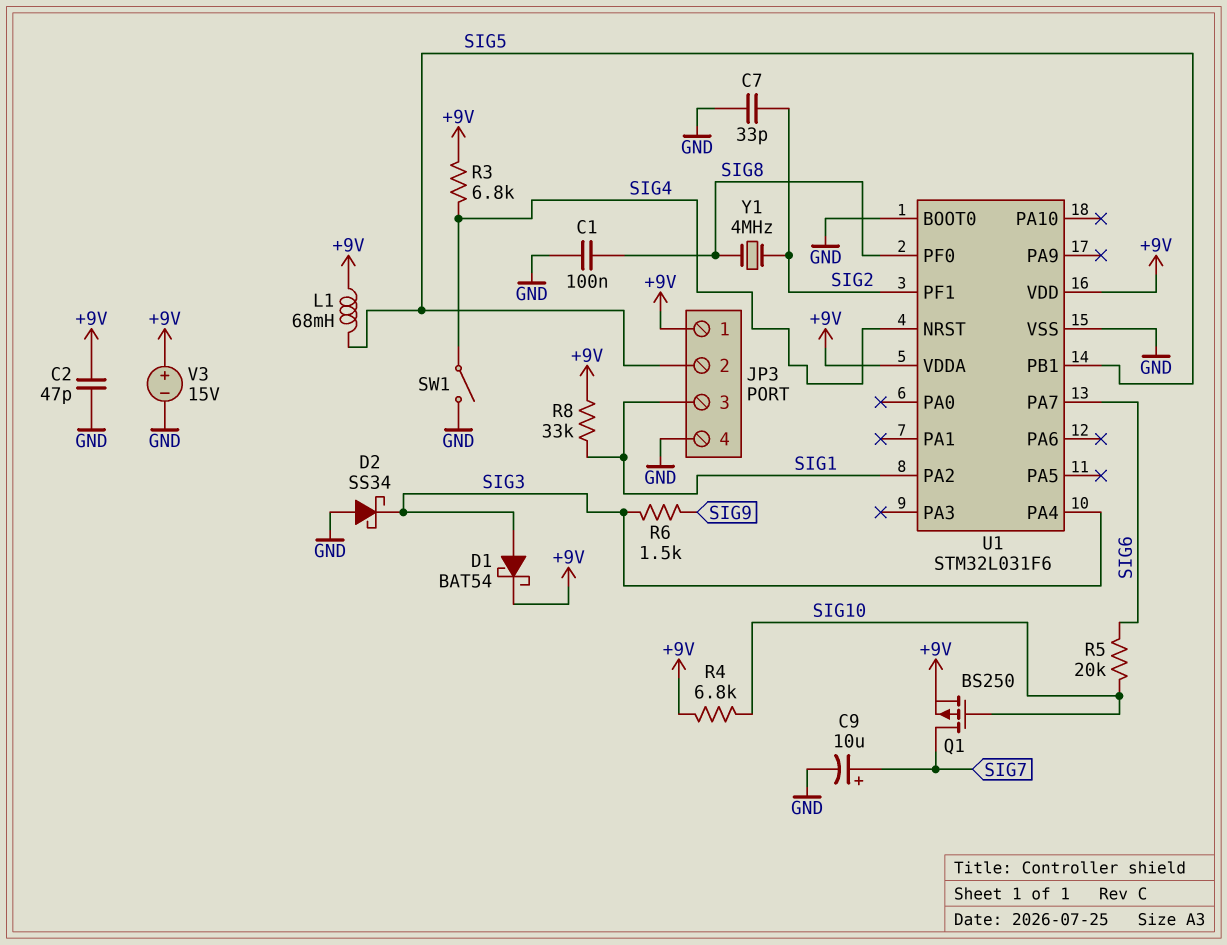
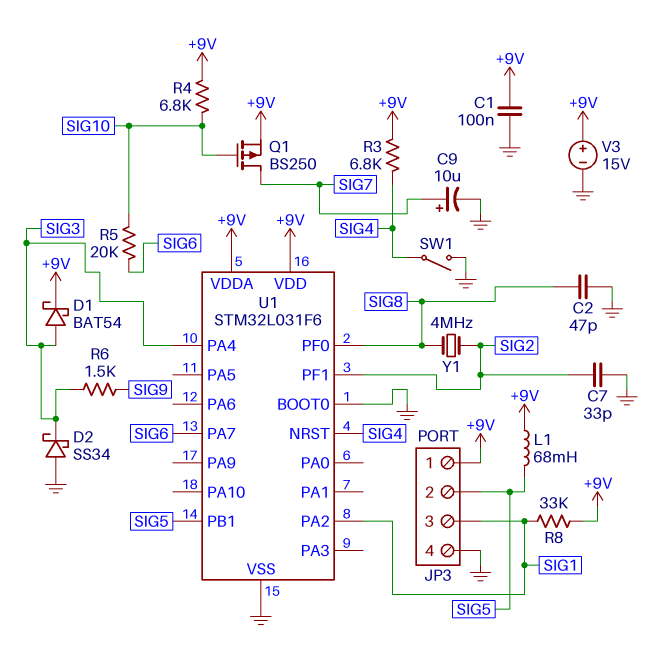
C1: 100nF (GND, SIG8) -> 100nF (+9V, GND)
C2: 47pF (+9V, GND) -> 47pF (GND, SIG8)

